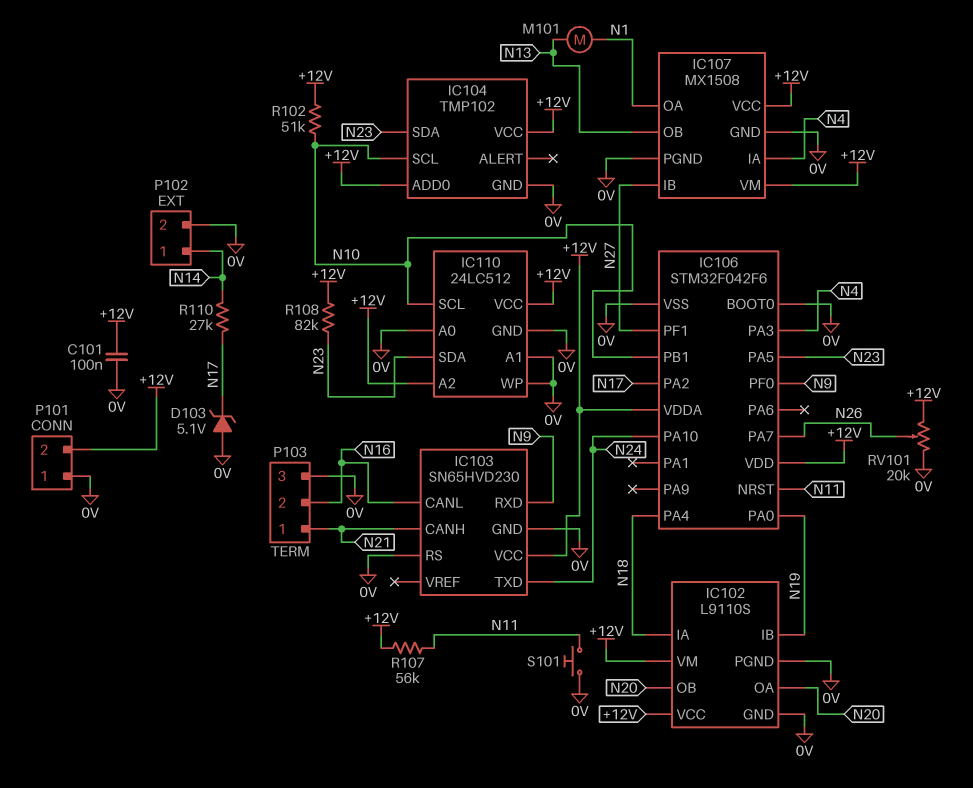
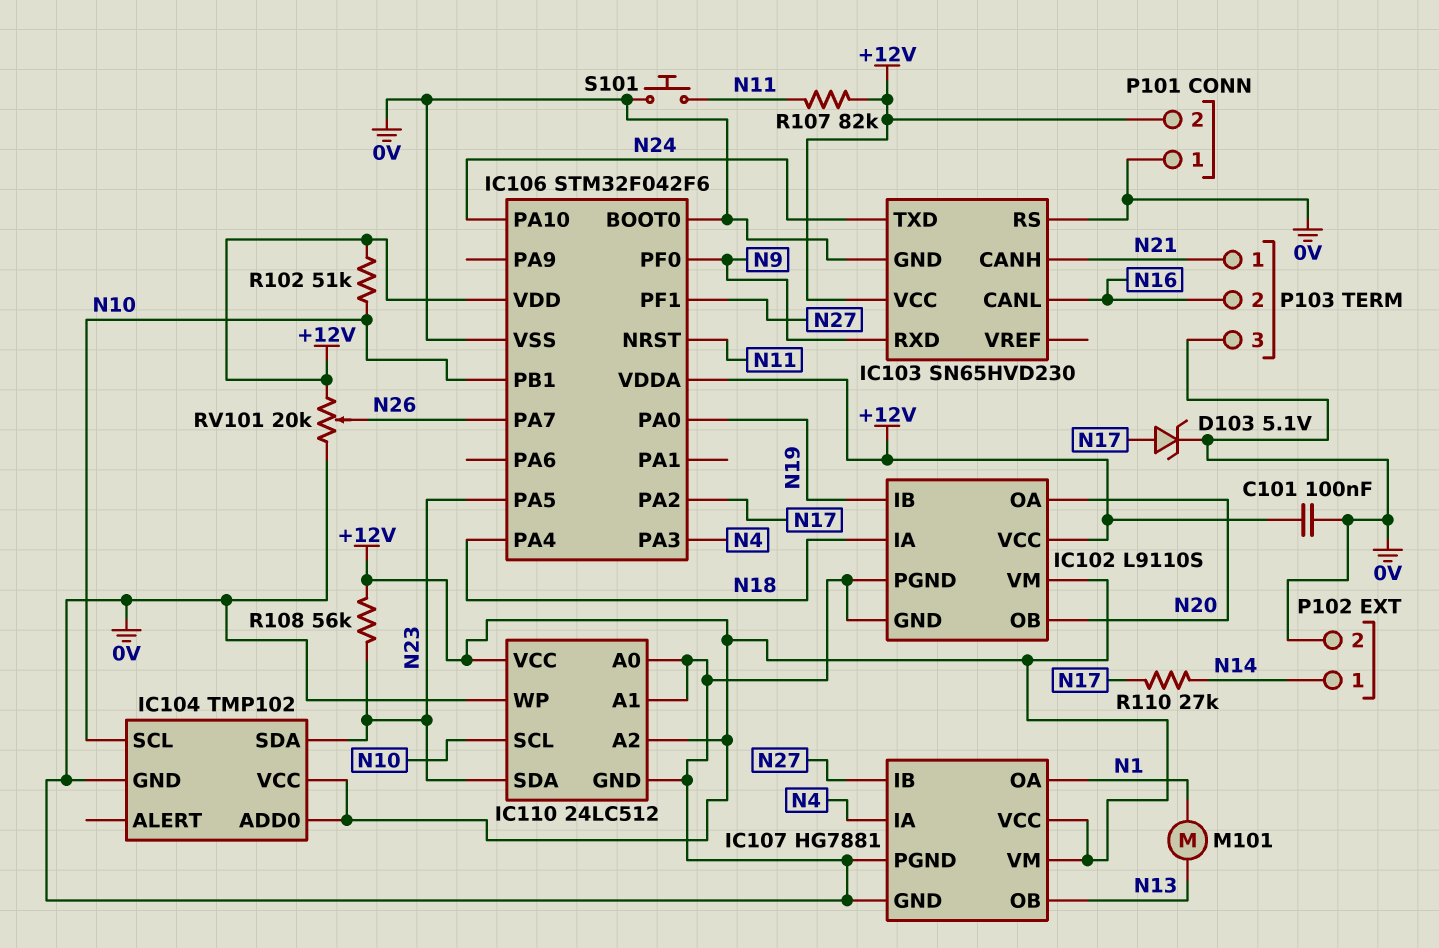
D103: zener 5.1V (A 0V, K N17) -> zener 5.1V (A N17, K 0V)
IC107: MX1508 -> HG7881
R107: 56k (+12V, N11) -> 82k (+12V, N11)
R108: 82k (+12V, N23) -> 56k (+12V, N23)

